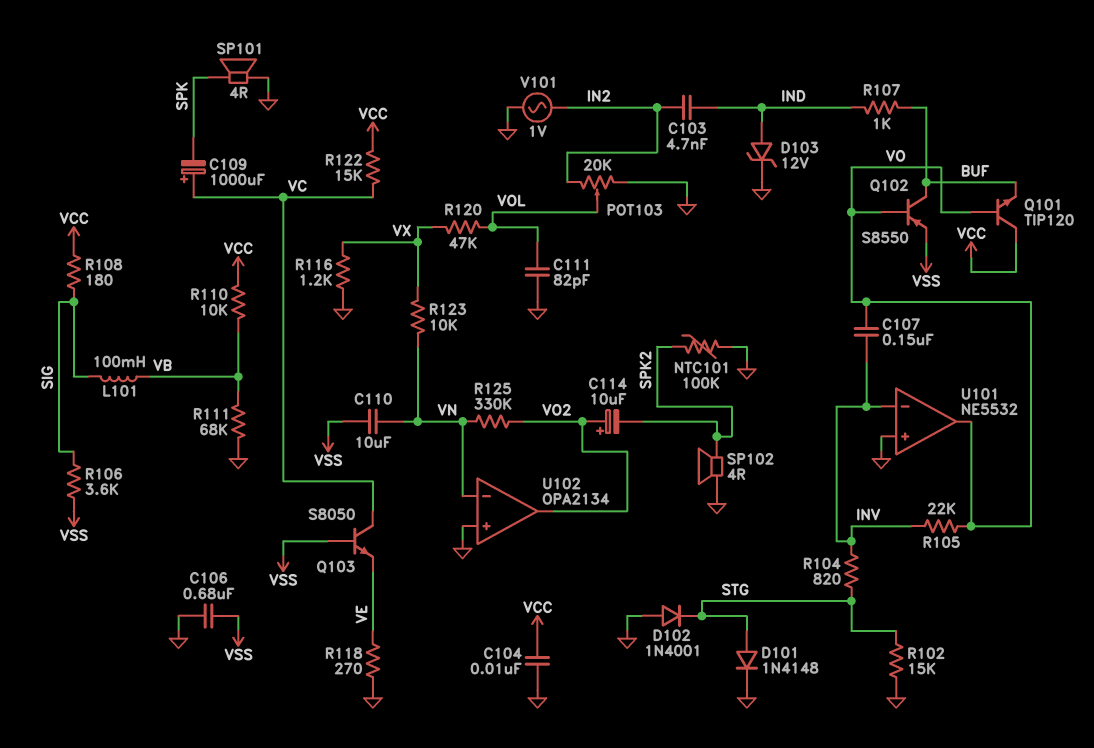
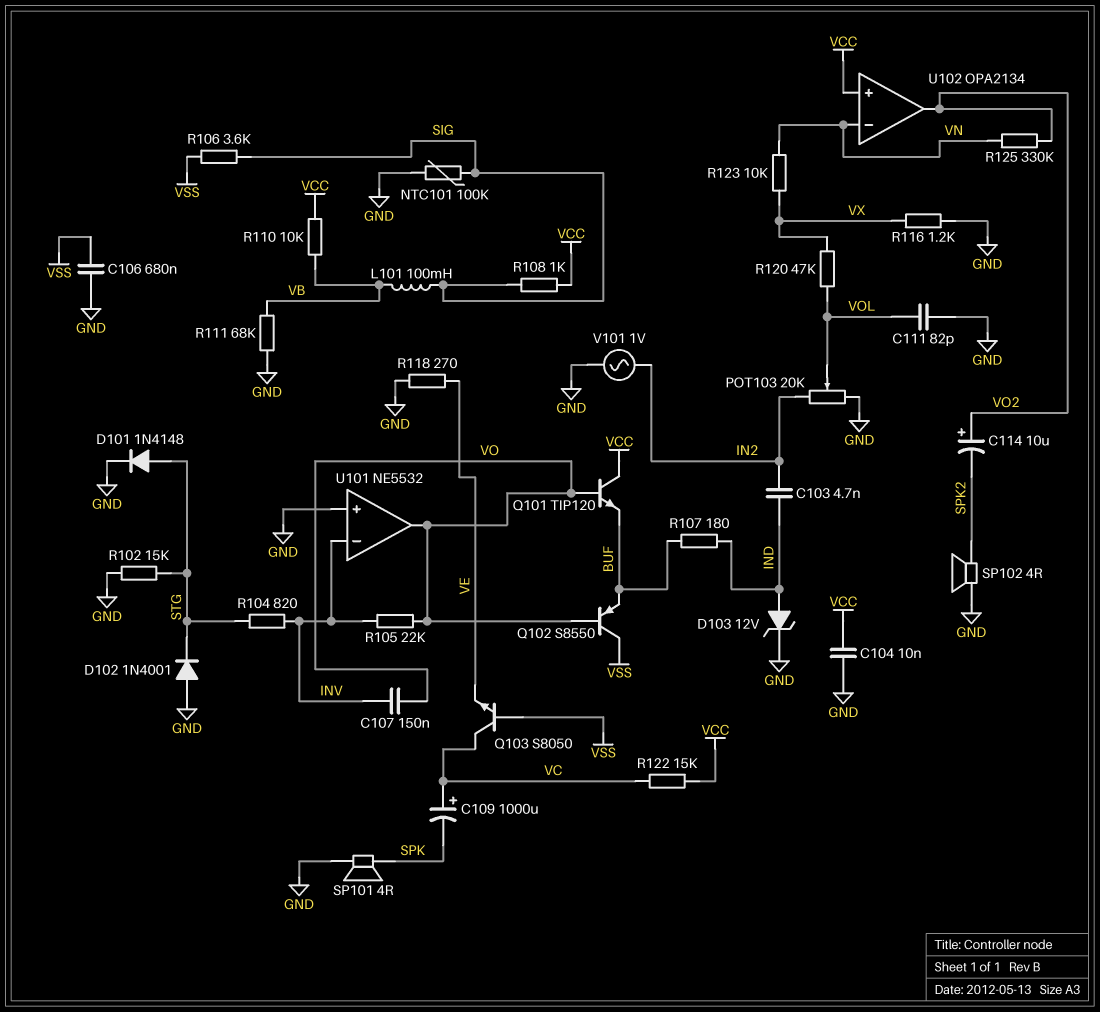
C110: 10uF (VN, VSS) -> none
NTC101: 100k (GND, SPK2) -> 100k (GND, SIG)
Q102: PNP S8550 (B VO, C BUF, E VSS) -> PNP S8550 (B VO, C VSS, E BUF)
R107: 1k (BUF, IND) -> 180 (BUF, IND)
R108: 180 (SIG, VCC) -> 1k (SIG, VCC)
U102 pin in+: GND -> VCC

